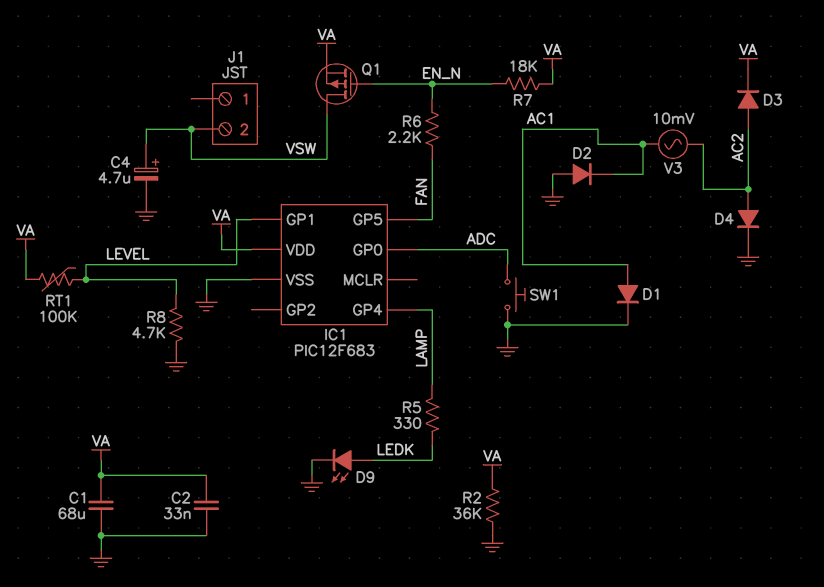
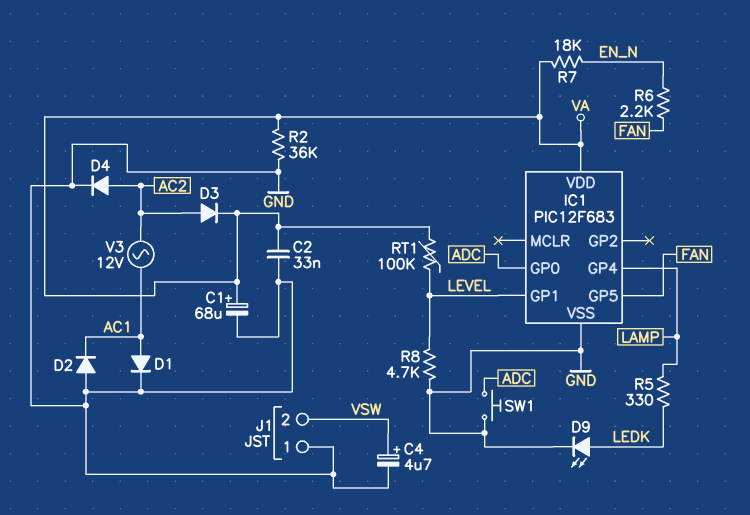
C1: 68uF (GND, VA) -> 68uF (plus VA, minus GND)
J1 pin 1: none -> GND
Q1: PMOS (G EN_N, D VSW, S VA) -> none
V3: AC 10mV (AC1, AC2) -> AC 12V (AC1, AC2)

